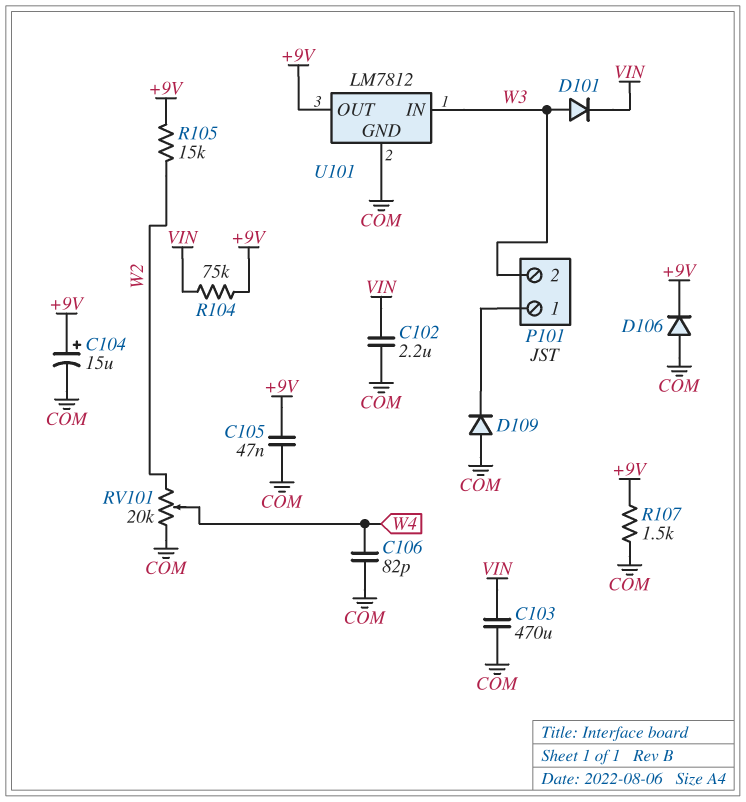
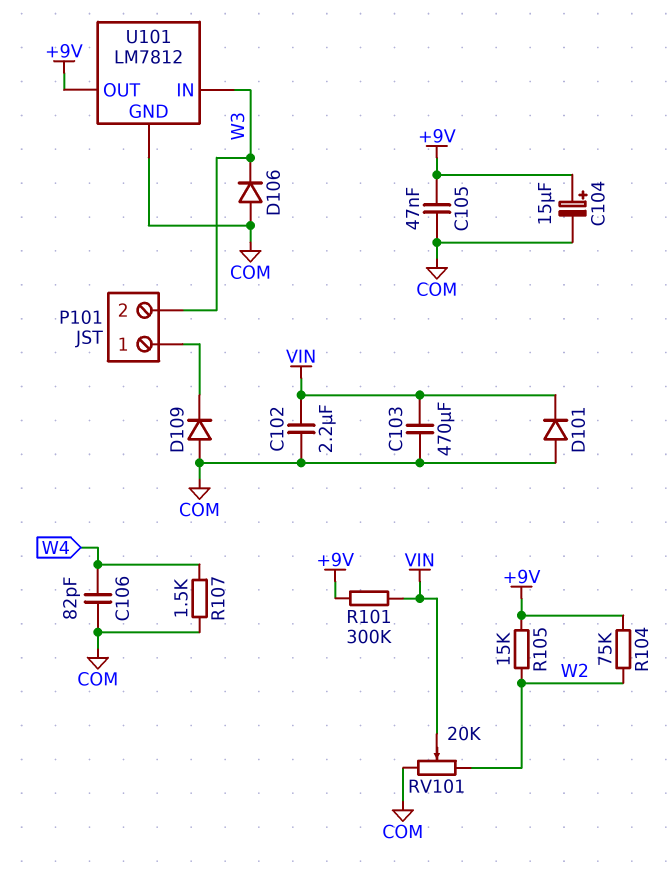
D101: diode (A W3, K VIN) -> diode (A COM, K VIN)
D106: diode (A COM, K +9V) -> diode (A COM, K W3)
R101: none -> 300k (+9V, VIN)
R104: 75k (+9V, VIN) -> 75k (+9V, W2)
R107: 1.5k (+9V, COM) -> 1.5k (COM, W4)
RV101: 20k (COM, W2, wiper W4) -> 20k (COM, W2, wiper VIN)

